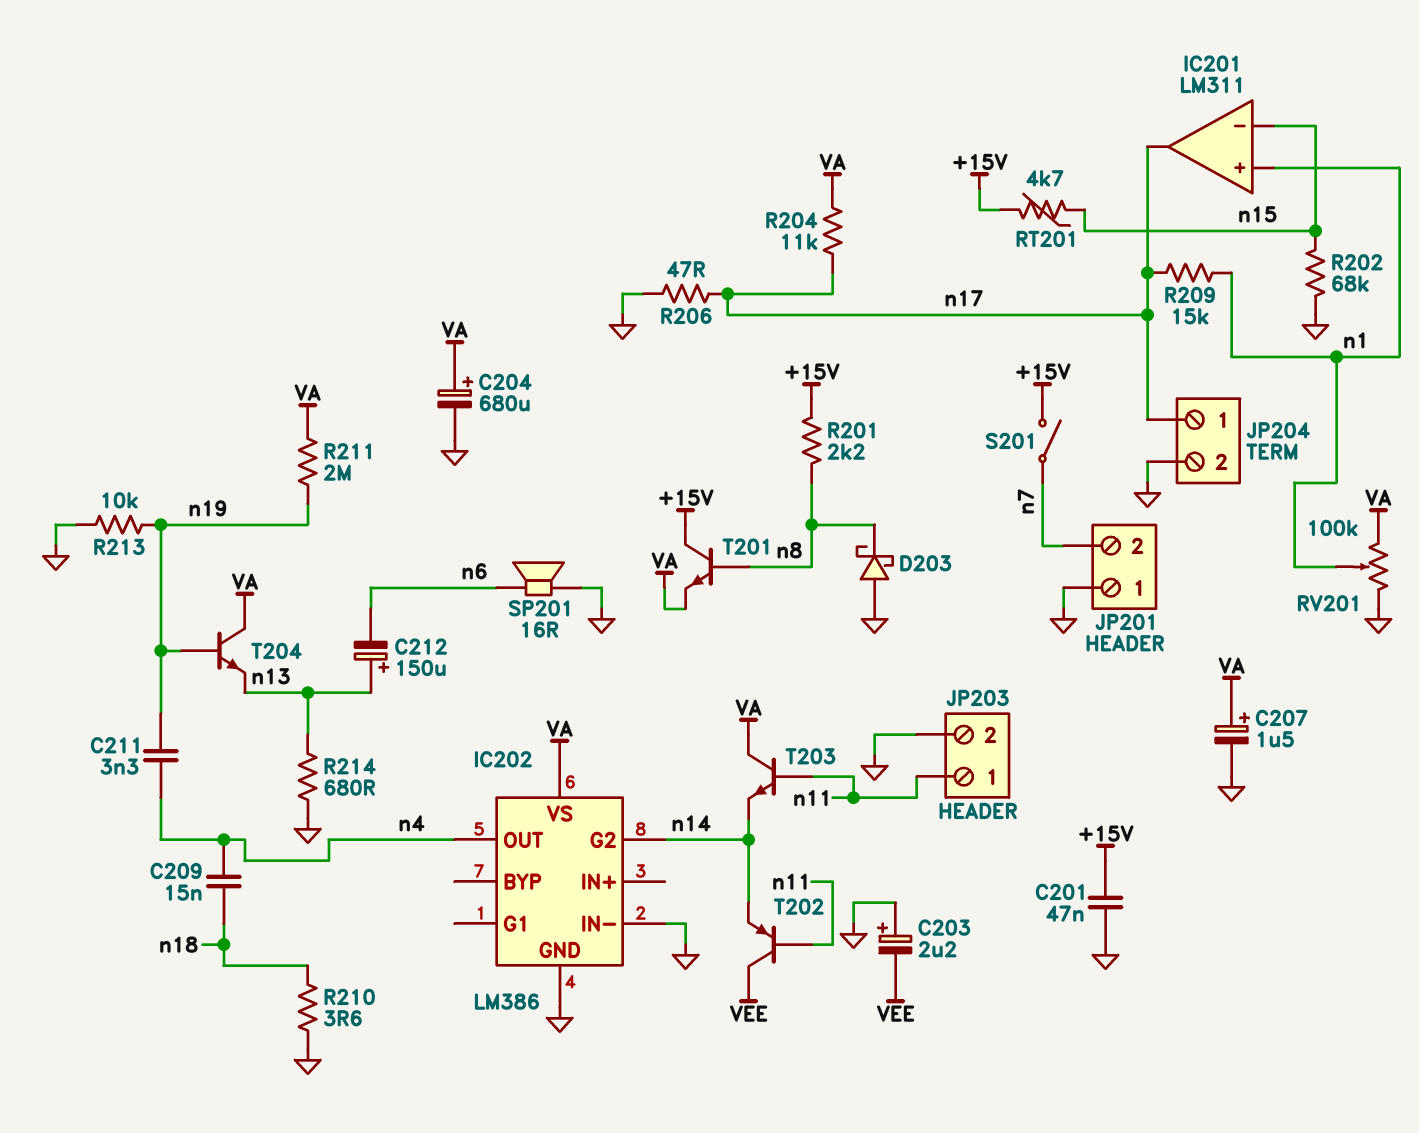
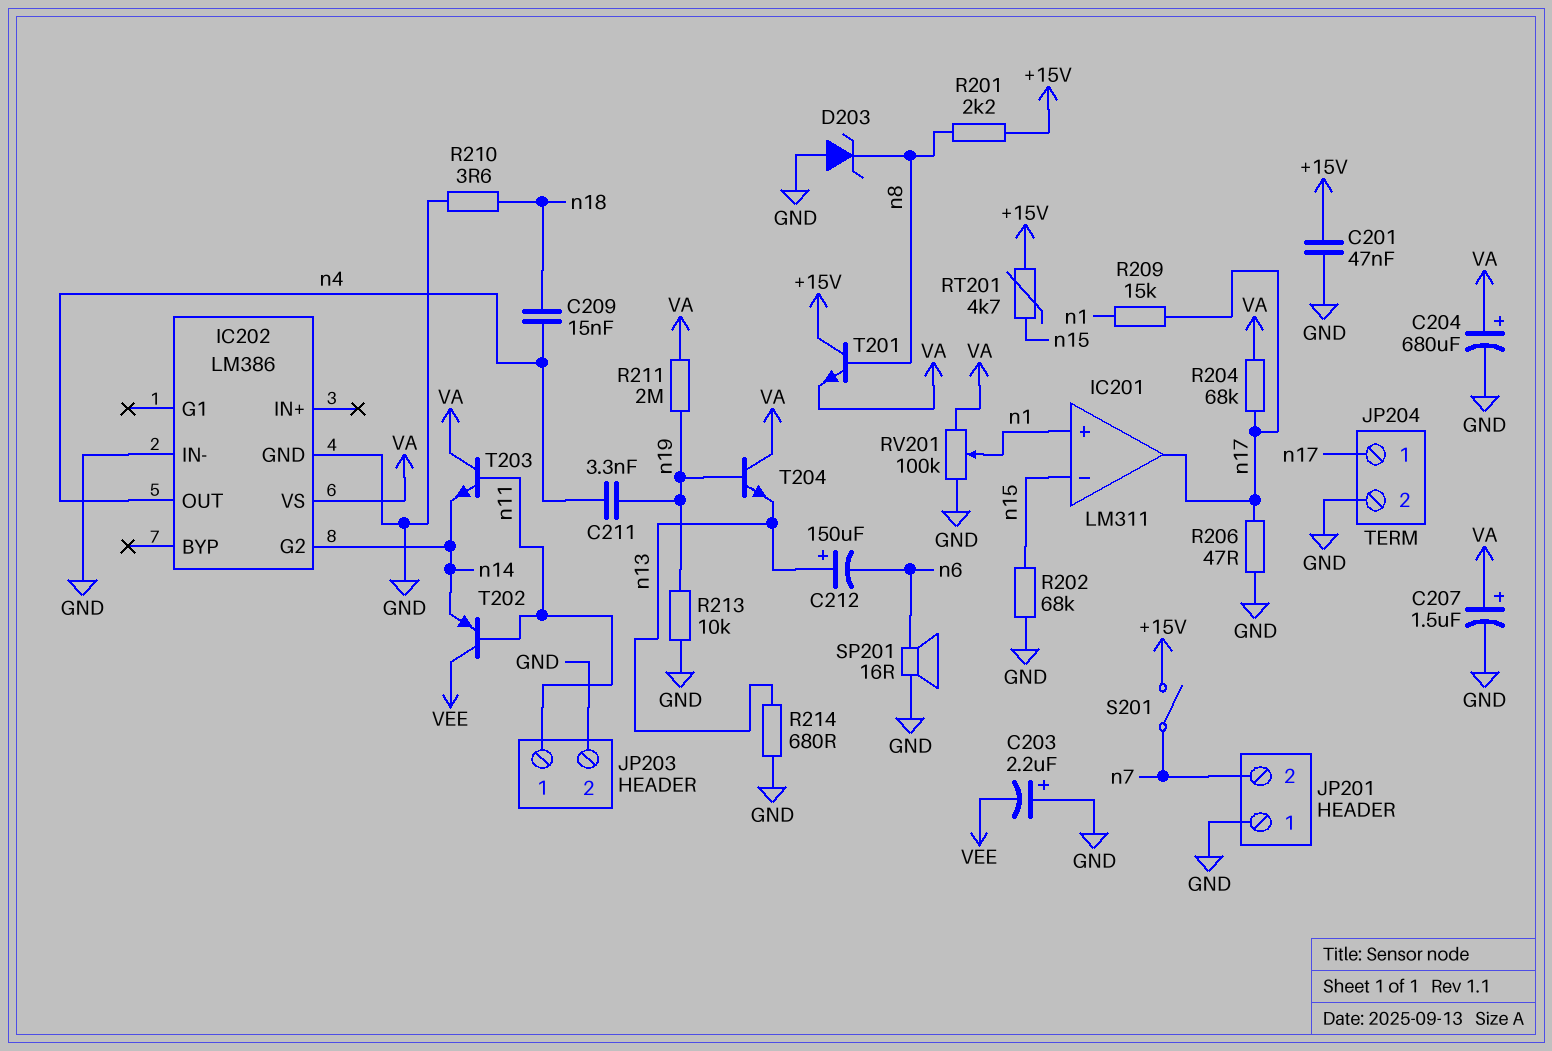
D203: schottky (A GND, K n8) -> zener (A GND, K n8)
R204: 11k (VA, n17) -> 68k (VA, n17)

